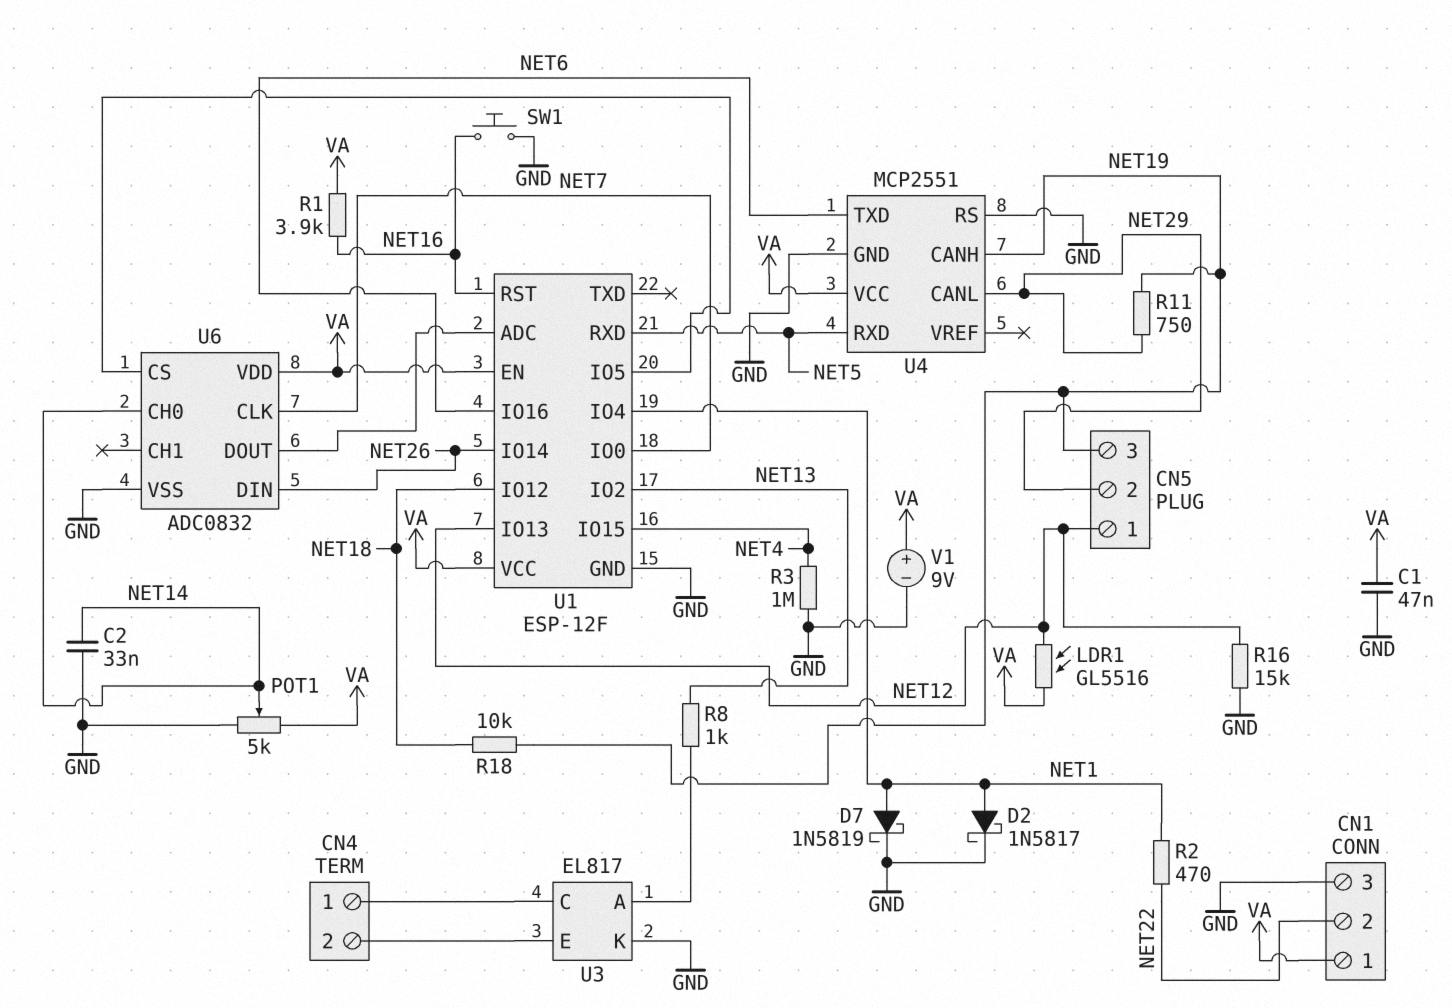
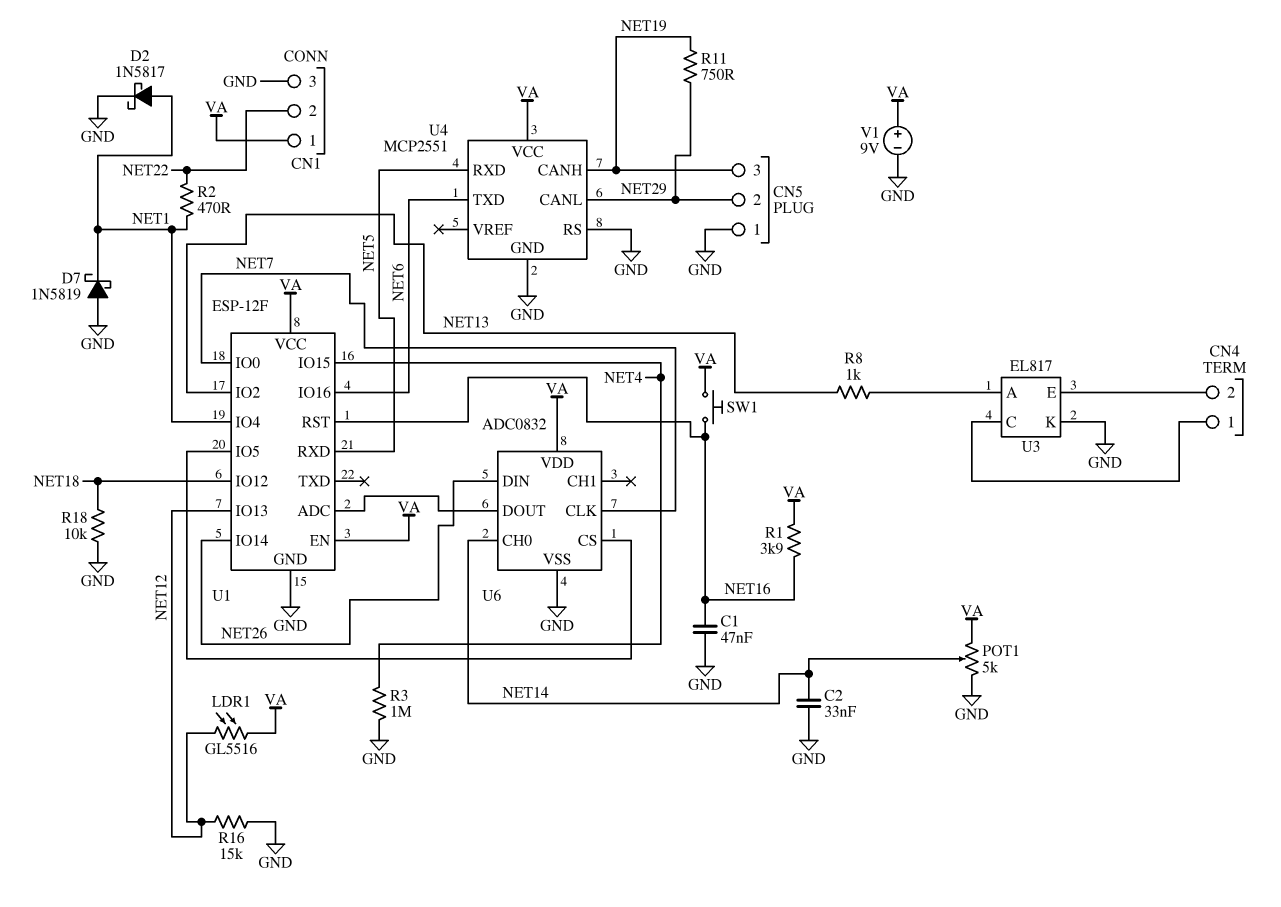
C1: 47nF (GND, VA) -> 47nF (GND, NET16)
CN5 pin 1: NET12 -> GND
D7: schottky 1N5819 (A NET1, K GND) -> schottky 1N5819 (A GND, K NET1)
R18: 10k (NET18, NET19) -> 10k (GND, NET18)
SW1: button (GND, NET16) -> button (NET16, VA)

